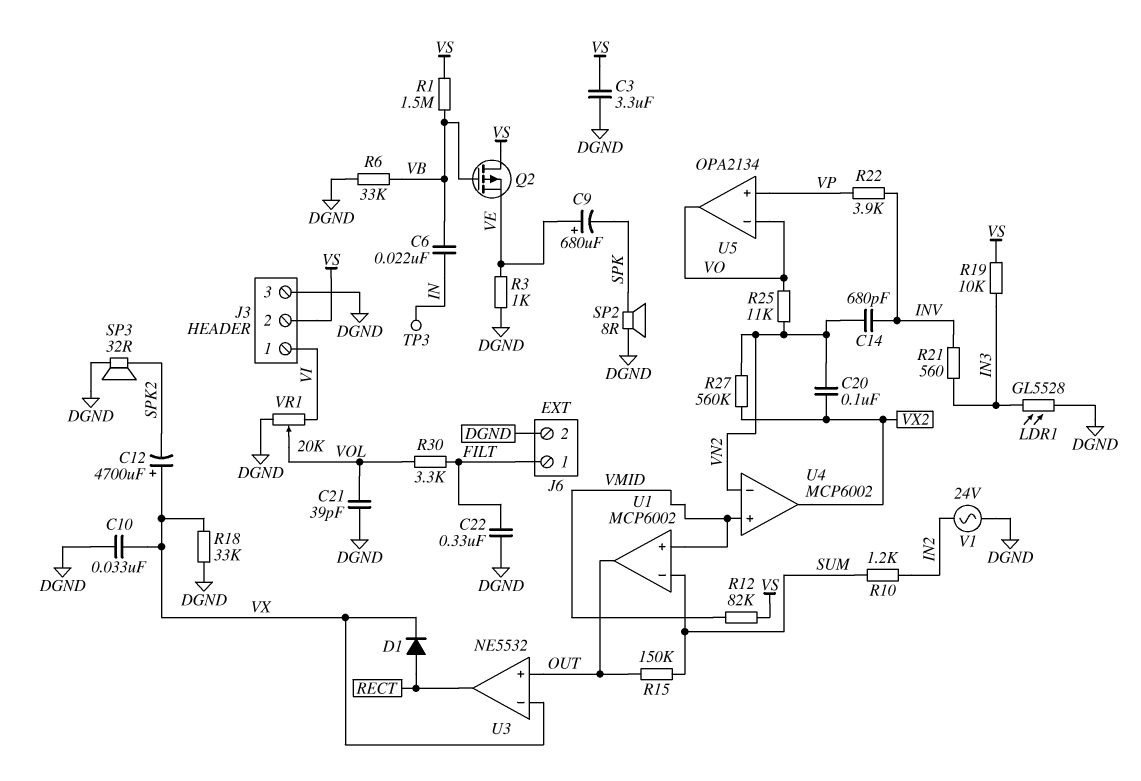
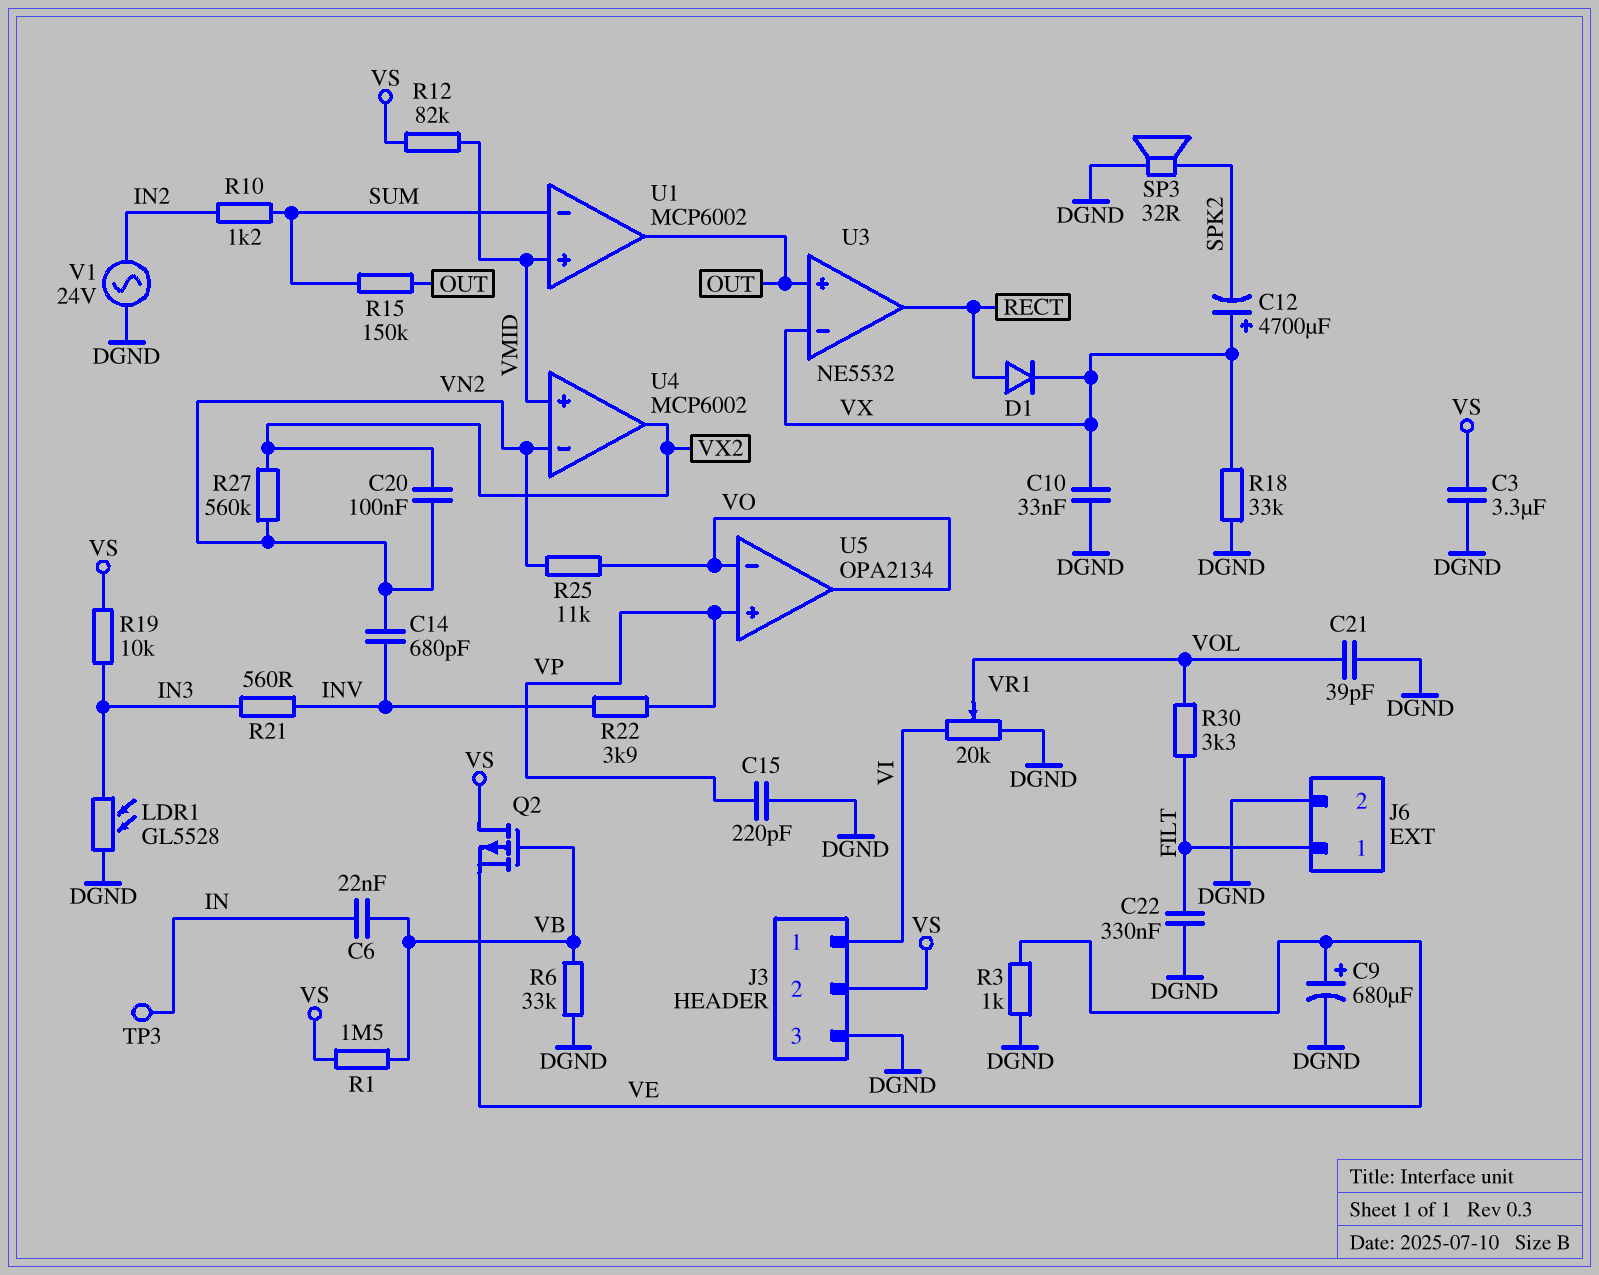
C9: 680uF (plus VE, minus SPK) -> 680uF (plus VE, minus DGND)
C15: none -> 220pF (DGND, VP)
SP2: speaker 8R (DGND, SPK) -> none

